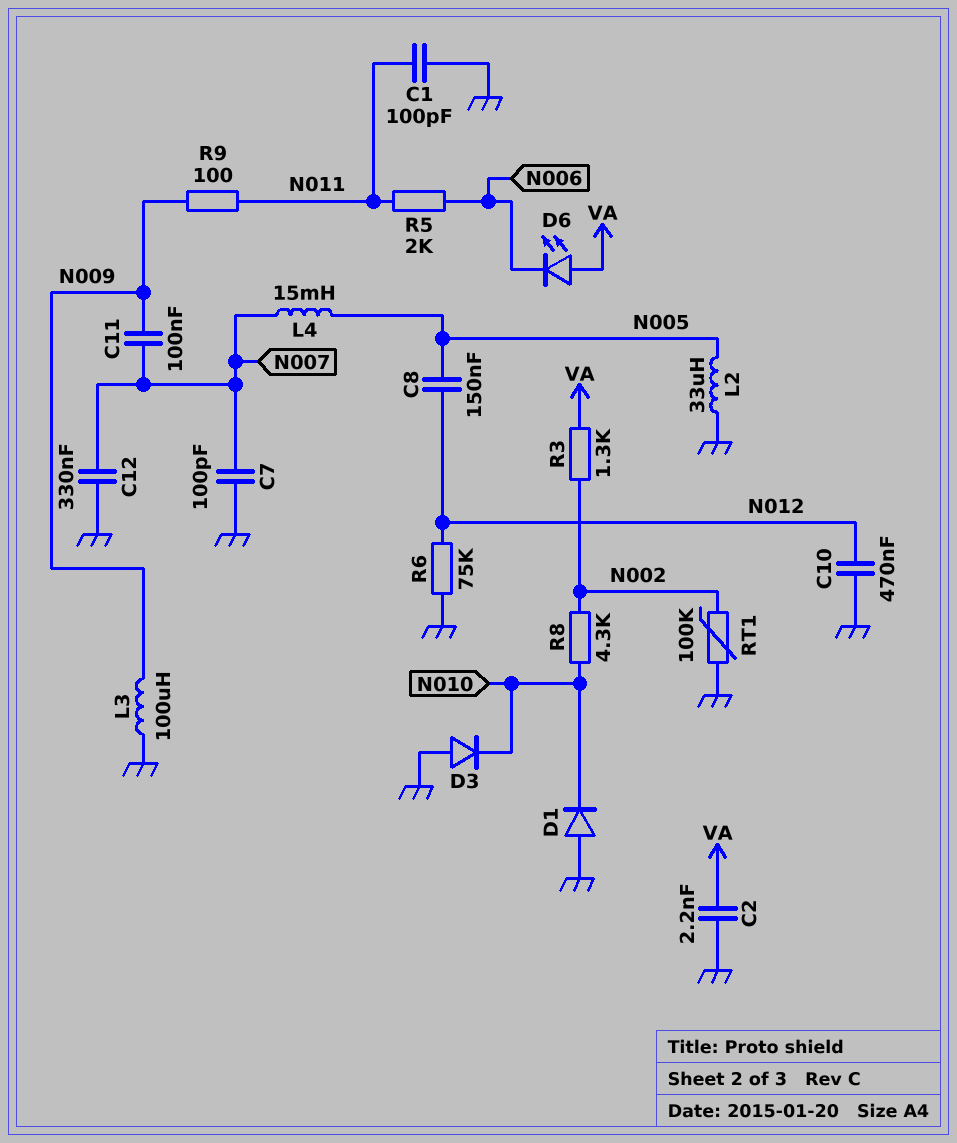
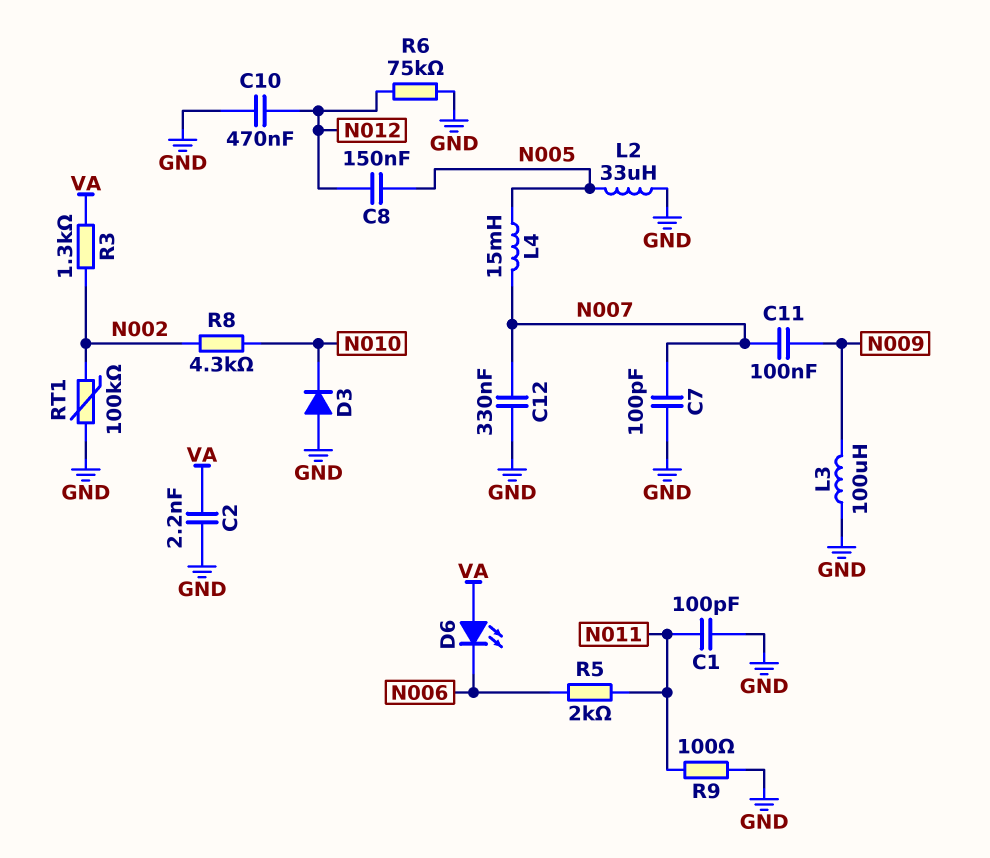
D1: diode (A GND, K N010) -> none
R9: 100 (N009, N011) -> 100 (GND, N011)

